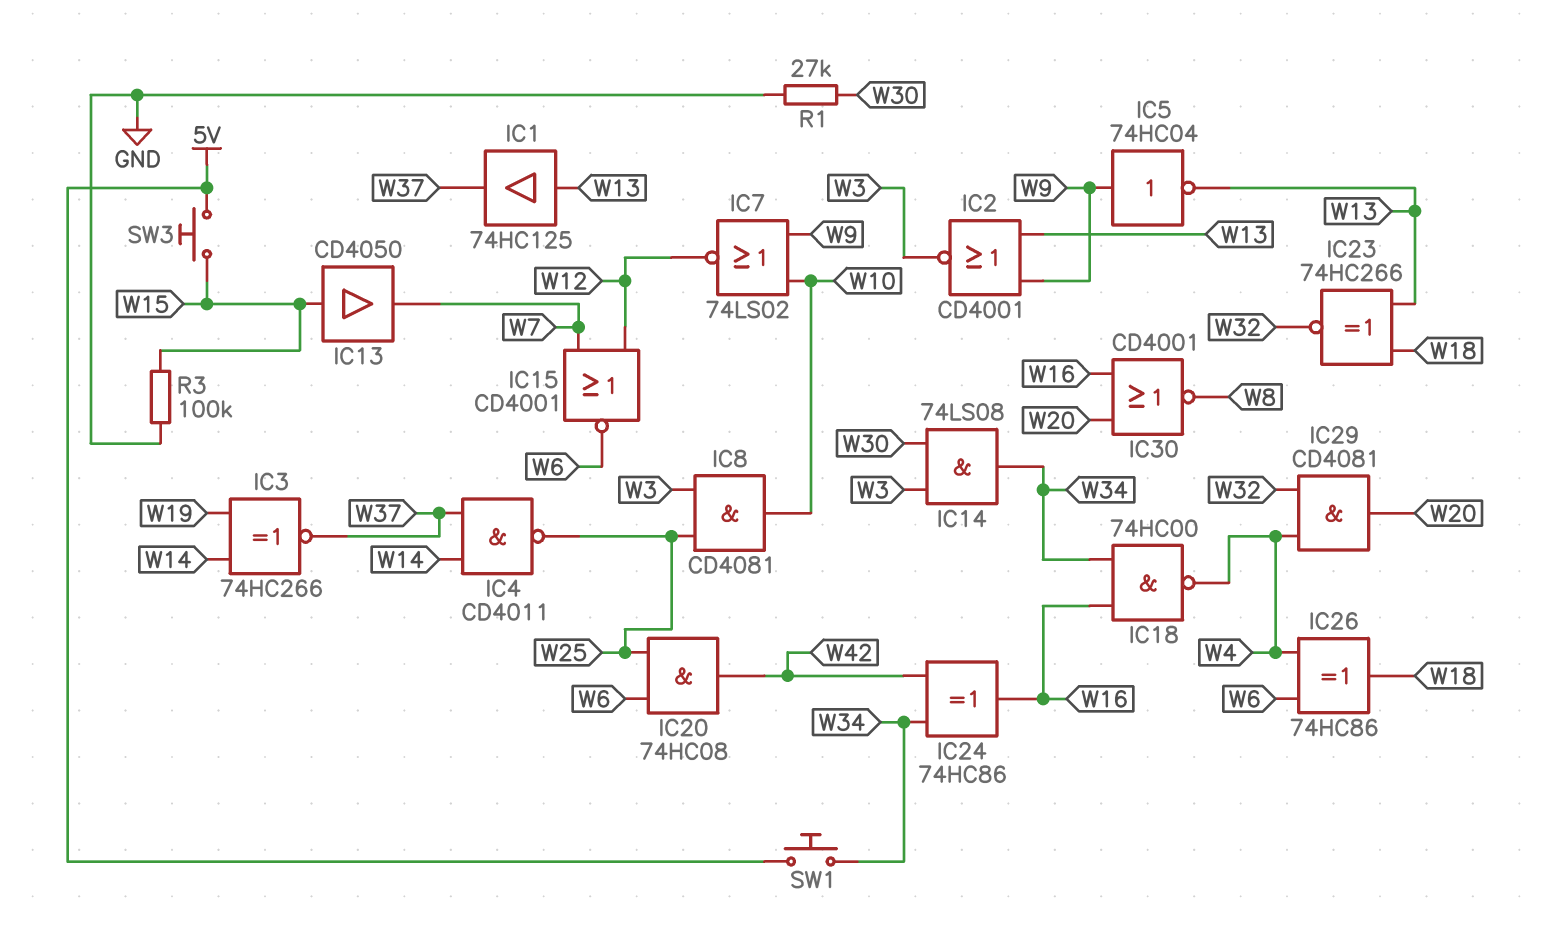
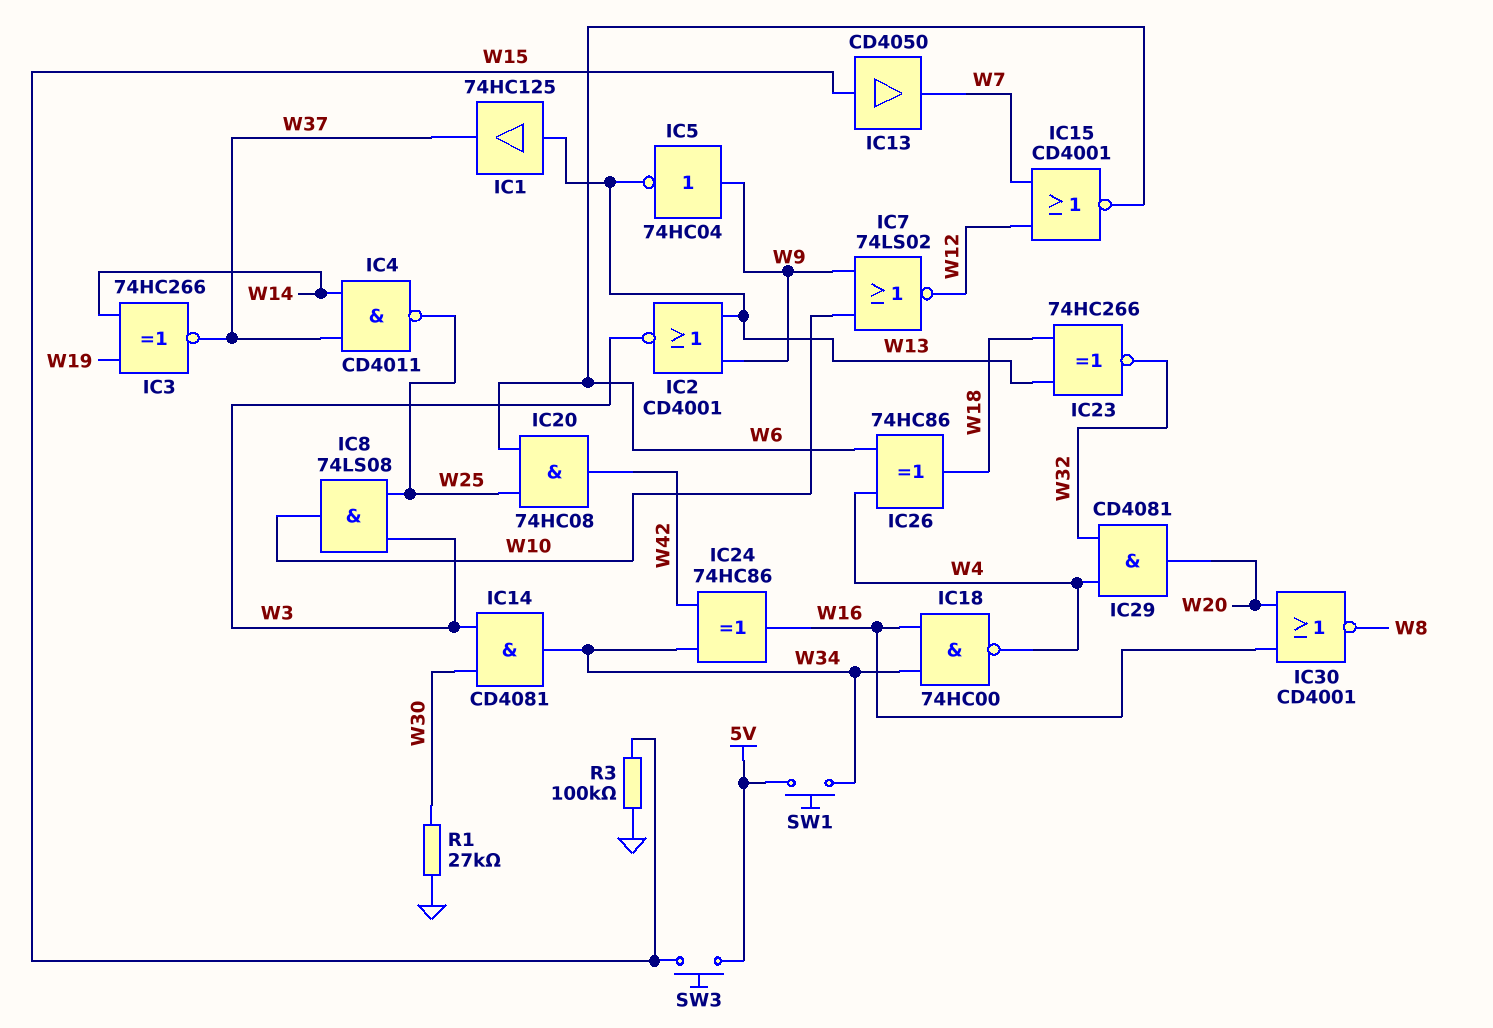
IC8: AND CD4081 (in W3, in W25, out W10) -> AND 74LS08 (in W3, in W25, out W10)
IC14: AND 74LS08 (in W3, in W30, out W34) -> AND CD4081 (in W3, in W30, out W34)

